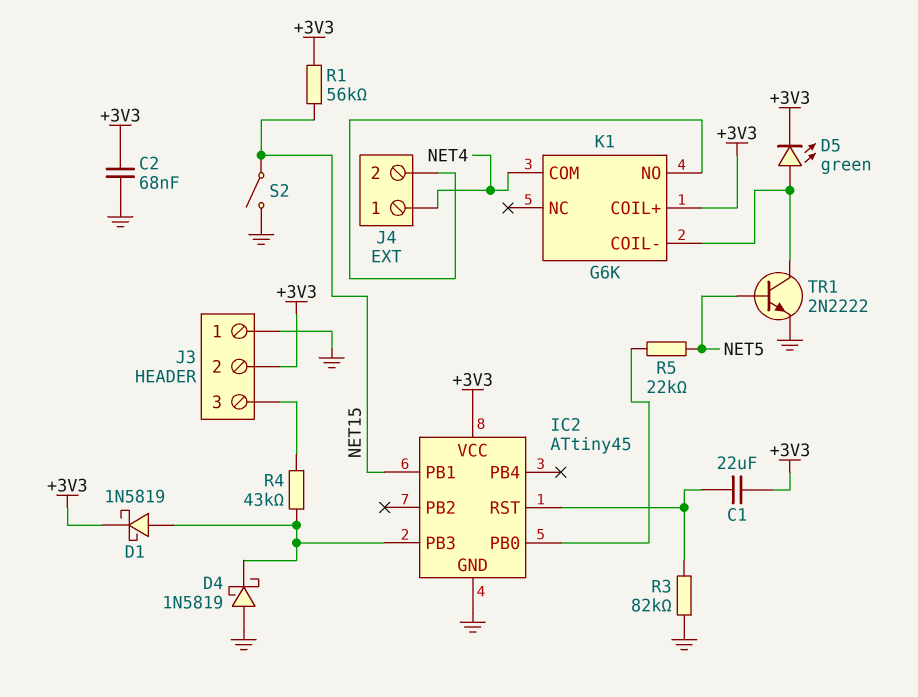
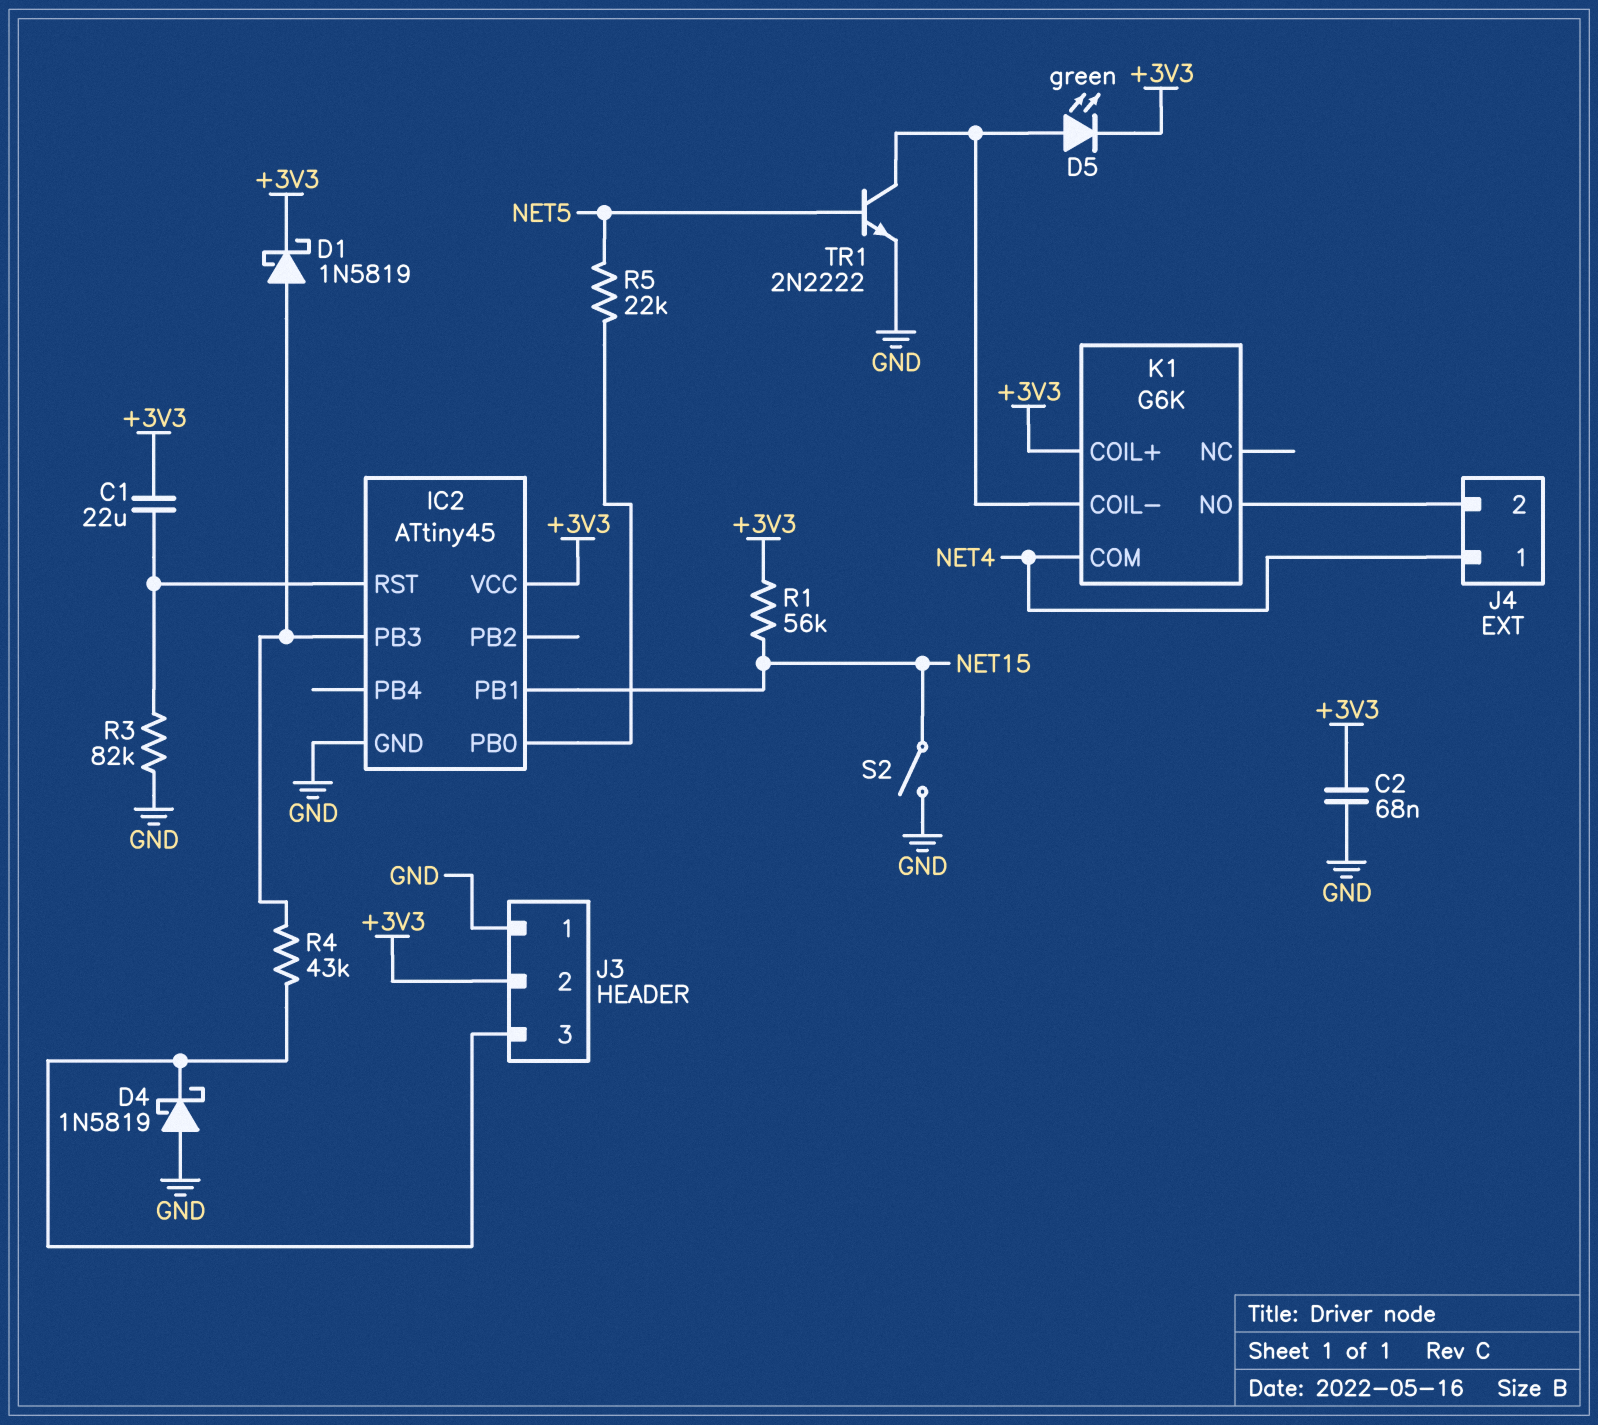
D4: schottky 1N5819 (A GND, K IC2/PB3) -> schottky 1N5819 (A GND, K J3/3)

